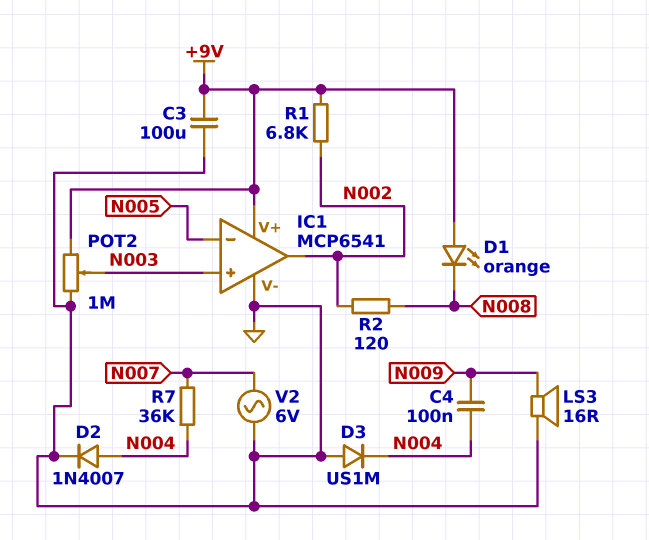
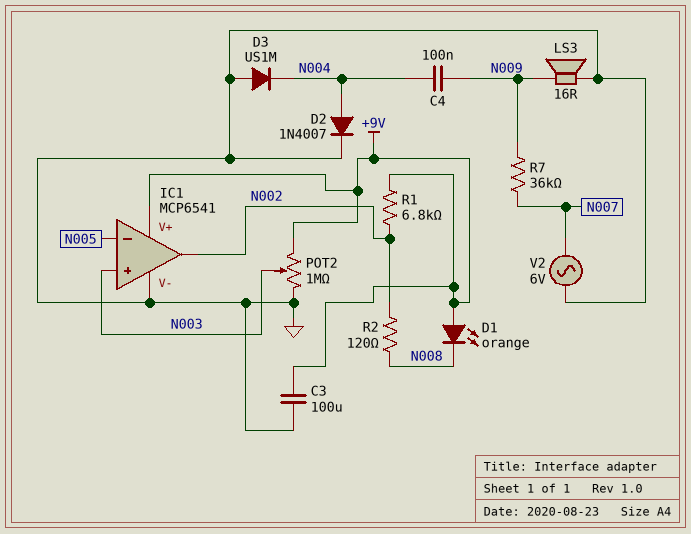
R7: 36k (N004, N007) -> 36k (N007, N009)

